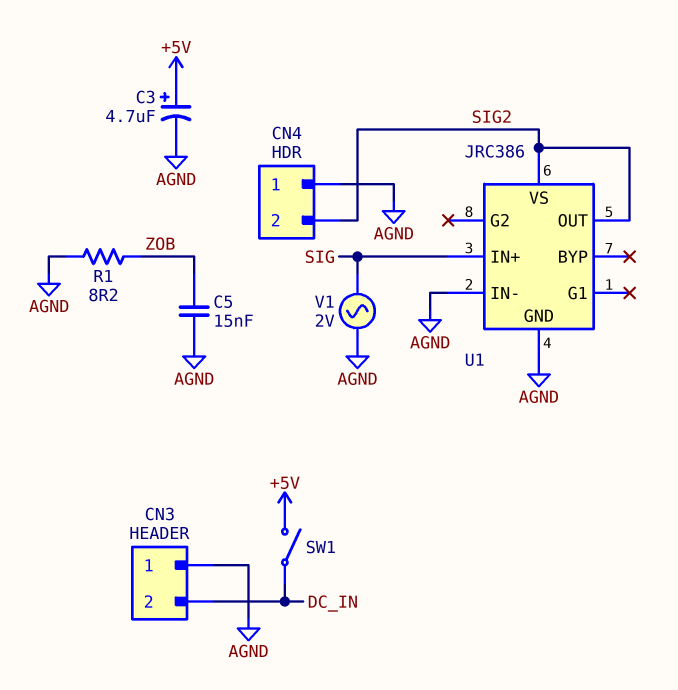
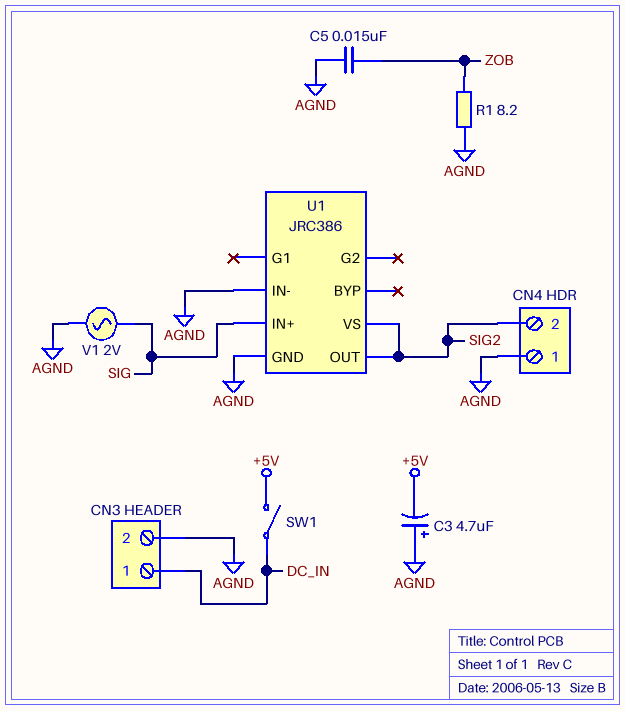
C3: 4.7uF (plus +5V, minus AGND) -> 4.7uF (plus AGND, minus +5V)
CN3 pin 1: AGND -> DC_IN
CN3 pin 2: DC_IN -> AGND

